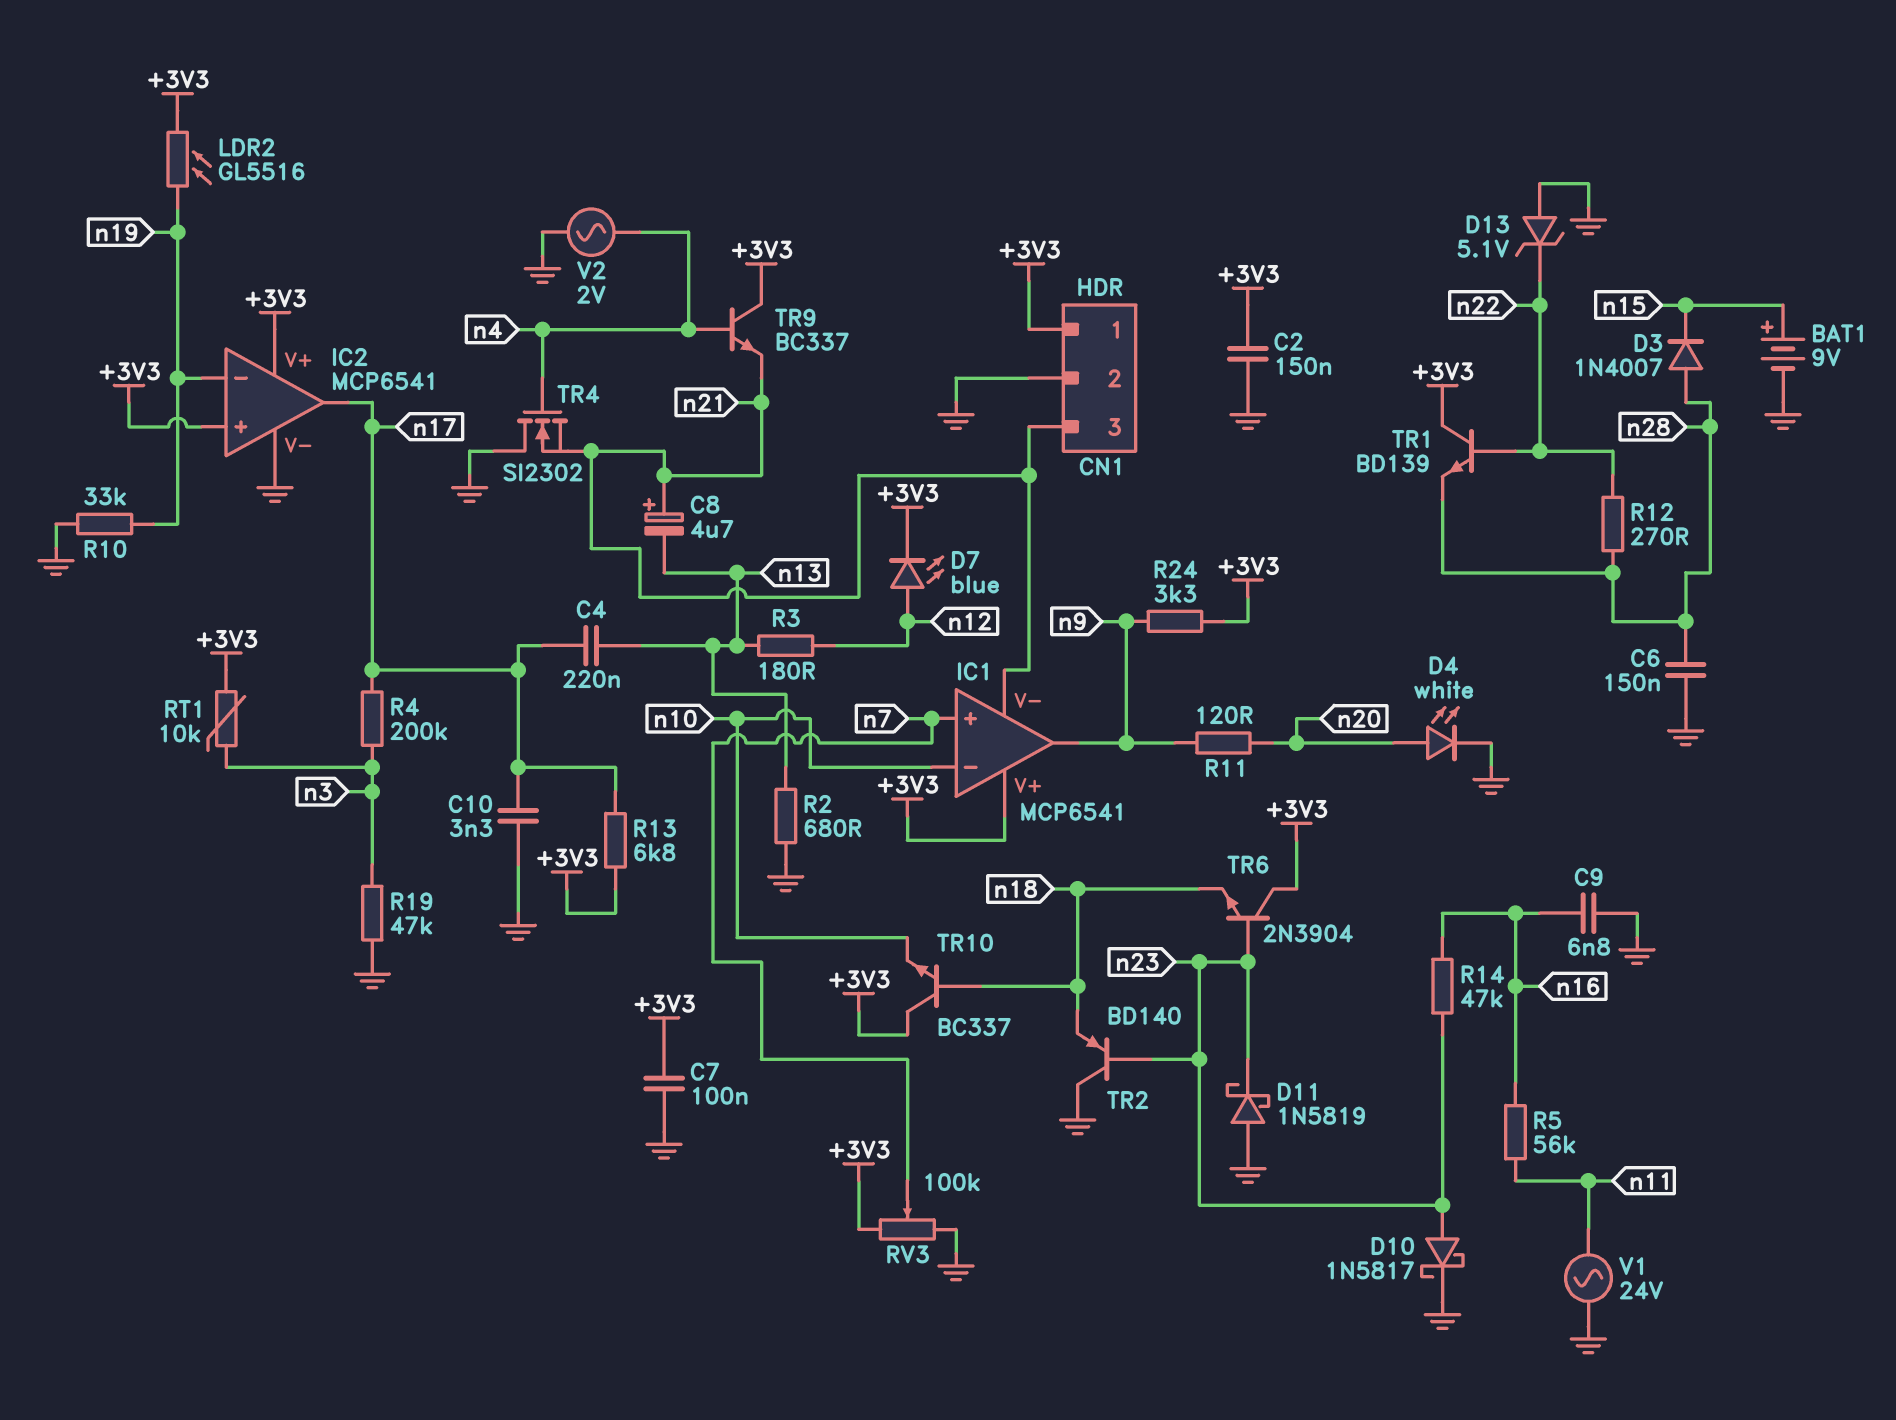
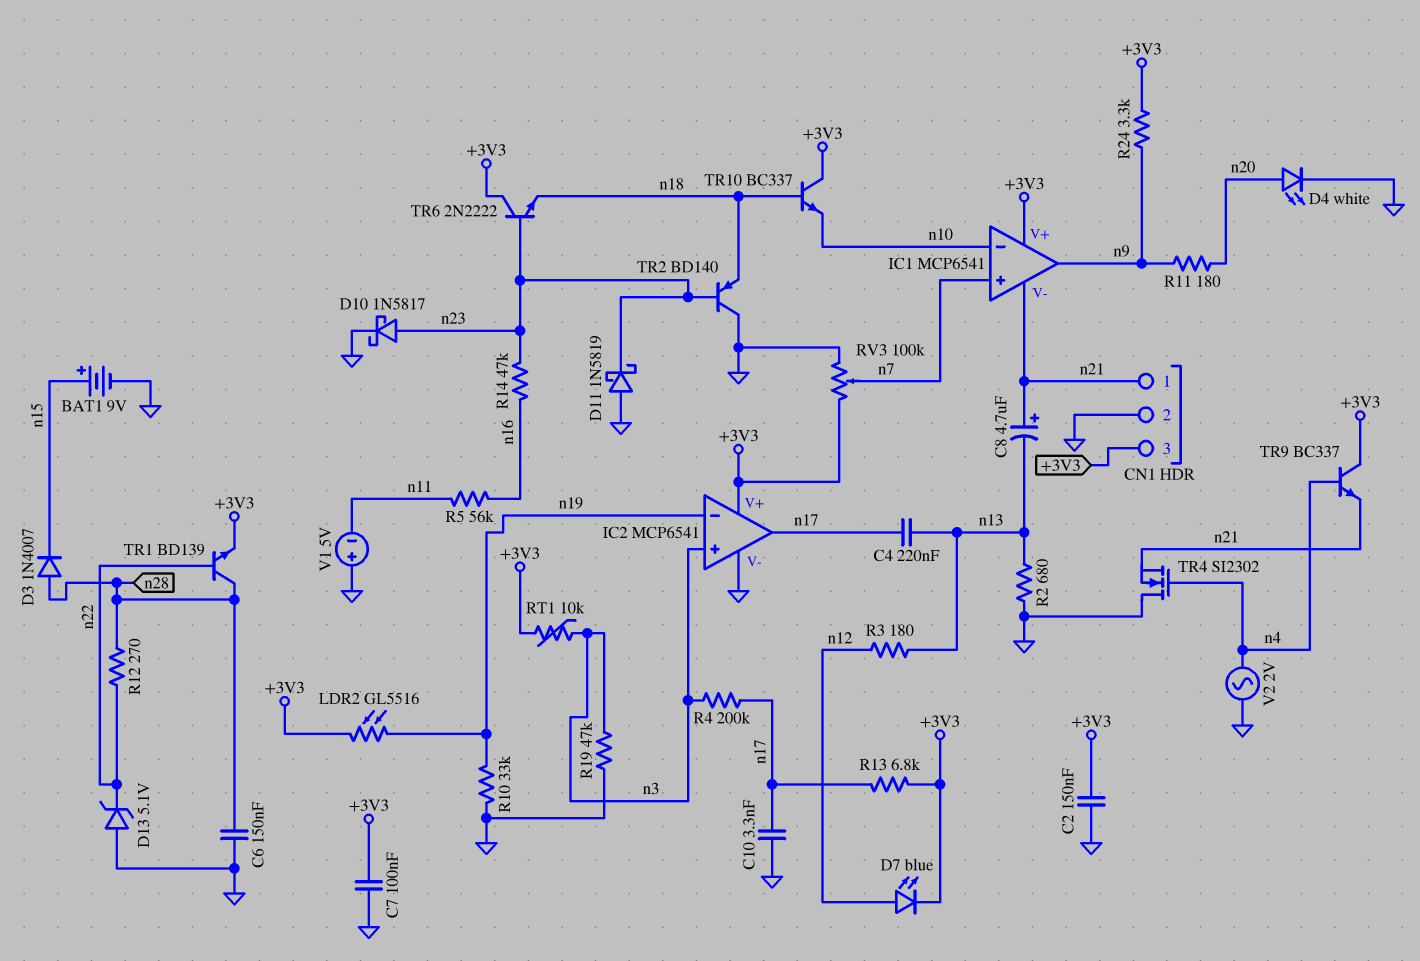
C9: 6.8nF (GND, n16) -> none
CN1 pin 1: +3V3 -> n21
CN1 pin 3: n21 -> +3V3
IC2 pin in+: +3V3 -> n3
R11: 120 (n9, n20) -> 180 (n9, n20)
TR1: NPN BD139 (B n22, C +3V3, E n28) -> NPN BD139 (B n22, C n28, E +3V3)
TR6: NPN 2N3904 (B n23, C +3V3, E n18) -> NPN 2N2222 (B n23, C +3V3, E n18)
V1: AC 24V (GND, n11) -> 5V (plus GND, minus n11)

